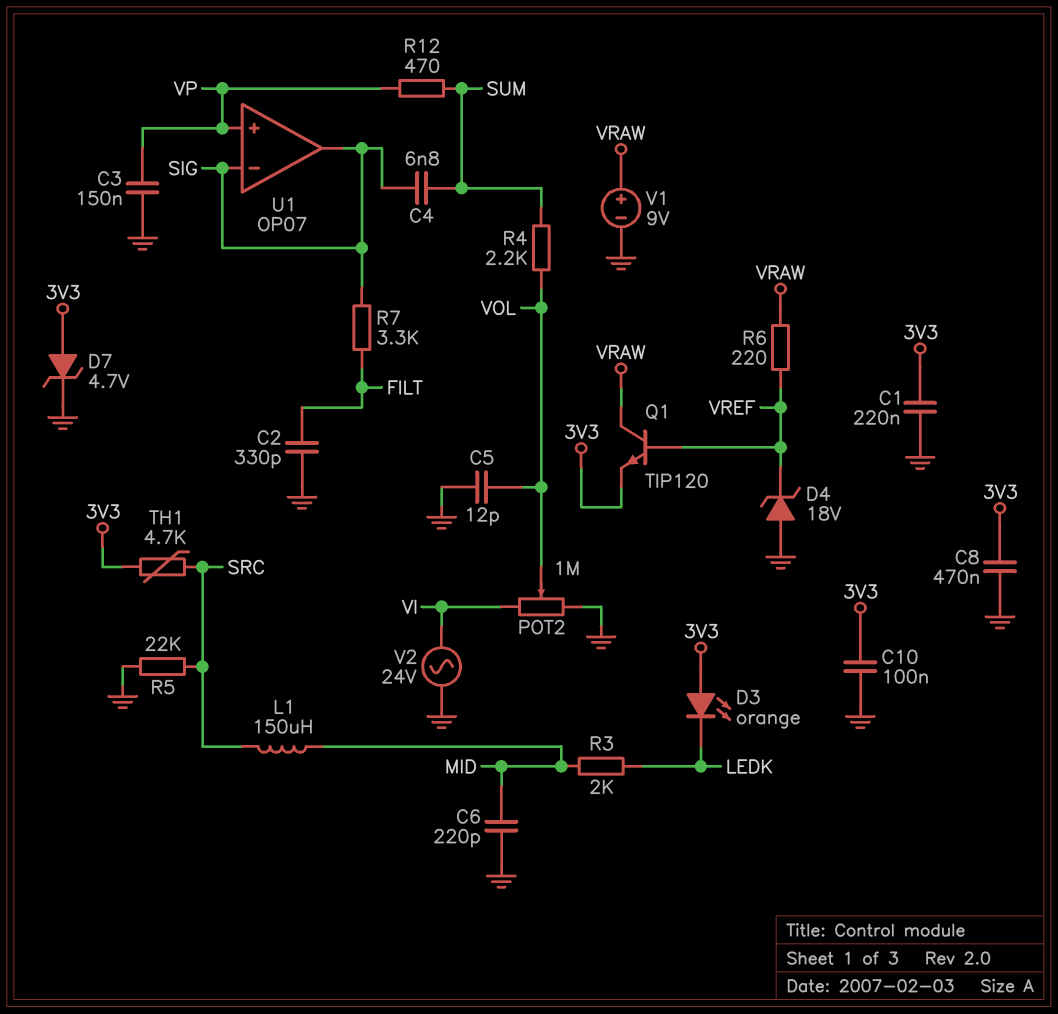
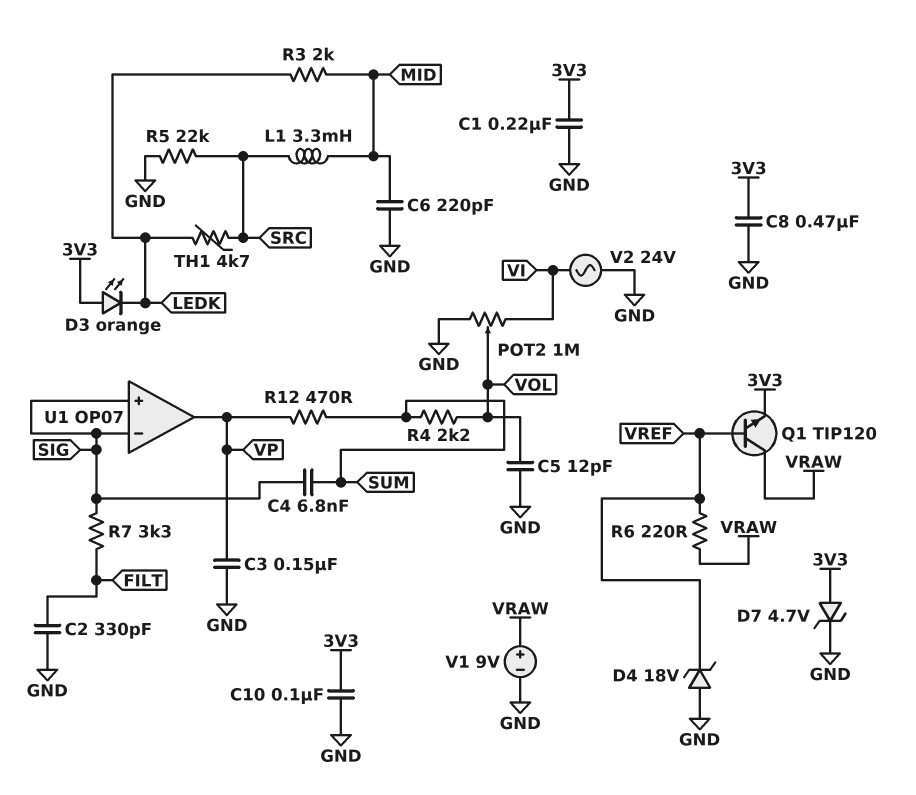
L1: 150uH (MID, SRC) -> 3.3mH (MID, SRC)
TH1: 4.7k (3V3, SRC) -> 4.7k (LEDK, SRC)
U1 pin in+: VP -> SIG
U1 pin out: SIG -> VP

